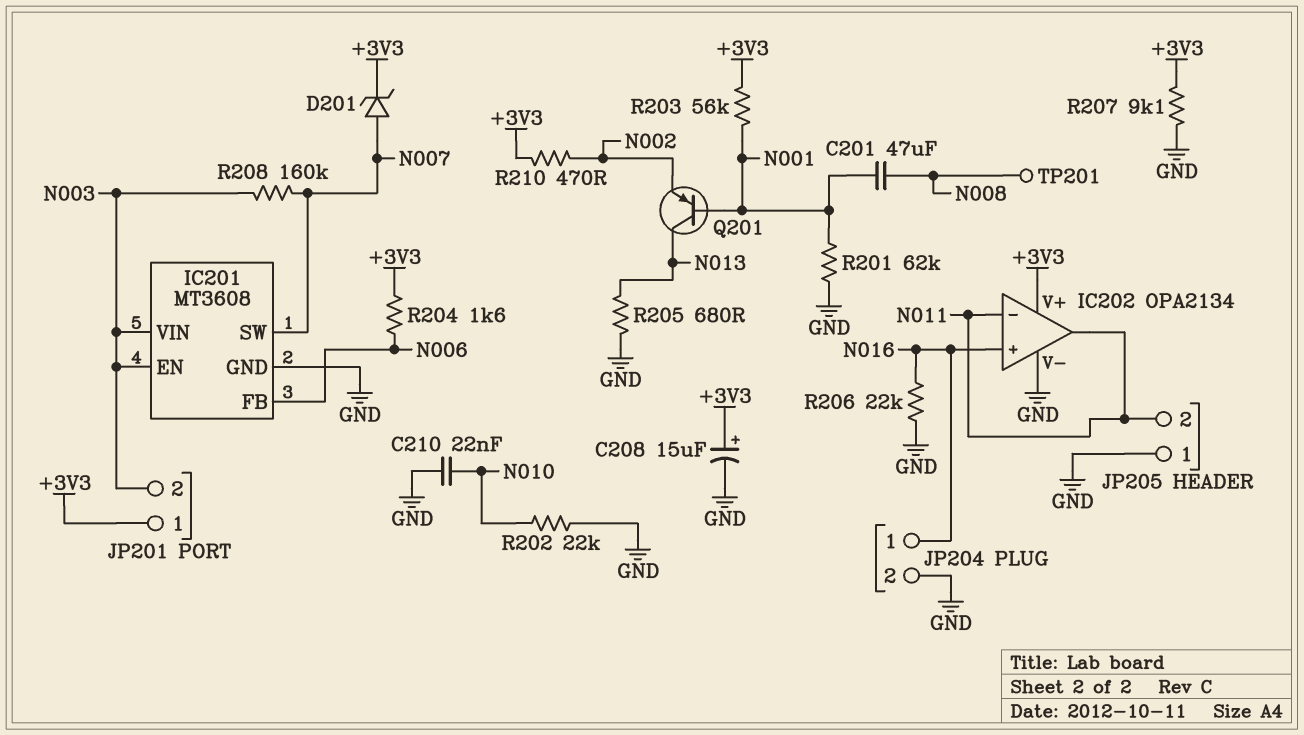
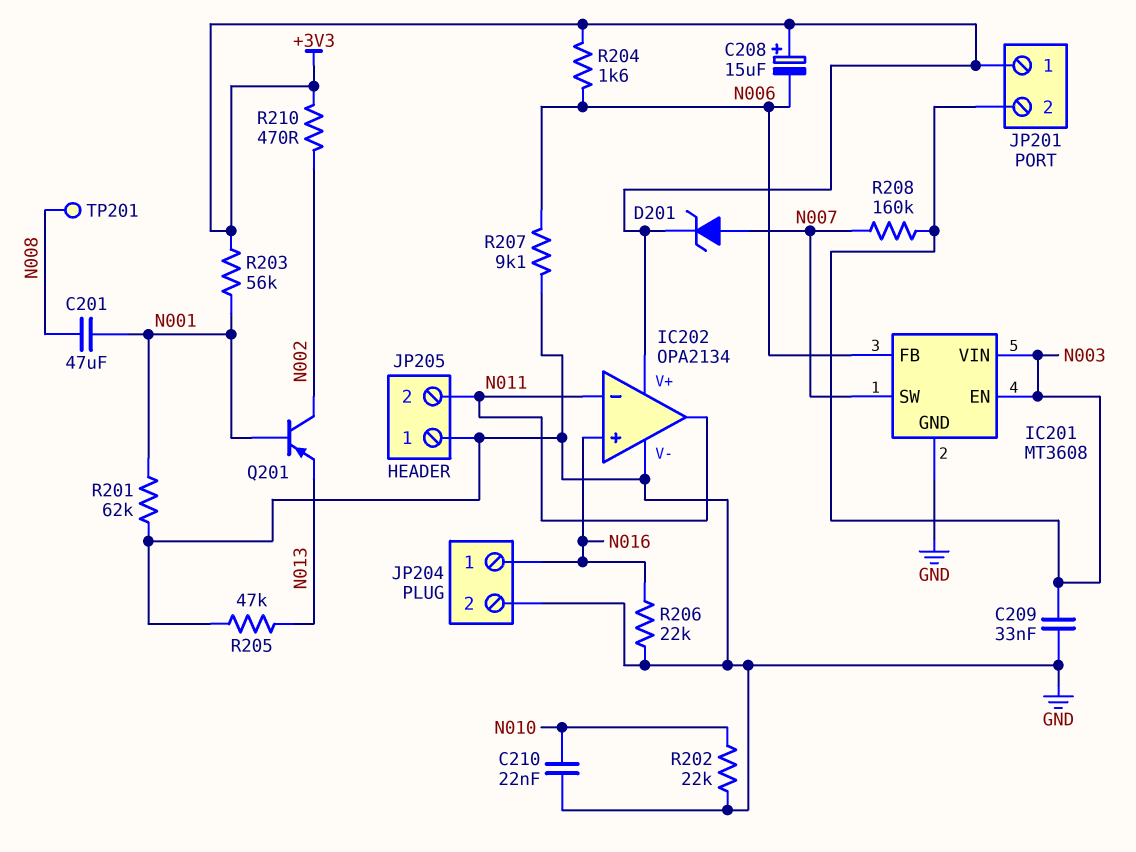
C208: 15uF (plus +3V3, minus GND) -> 15uF (plus +3V3, minus N006)
C209: none -> 33nF (GND, N003)
Q201: PNP (B N001, C N013, E N002) -> PNP (B N001, C N002, E N013)
R205: 680 (GND, N013) -> 47k (GND, N013)
R207: 9.1k (+3V3, GND) -> 9.1k (GND, N006)

